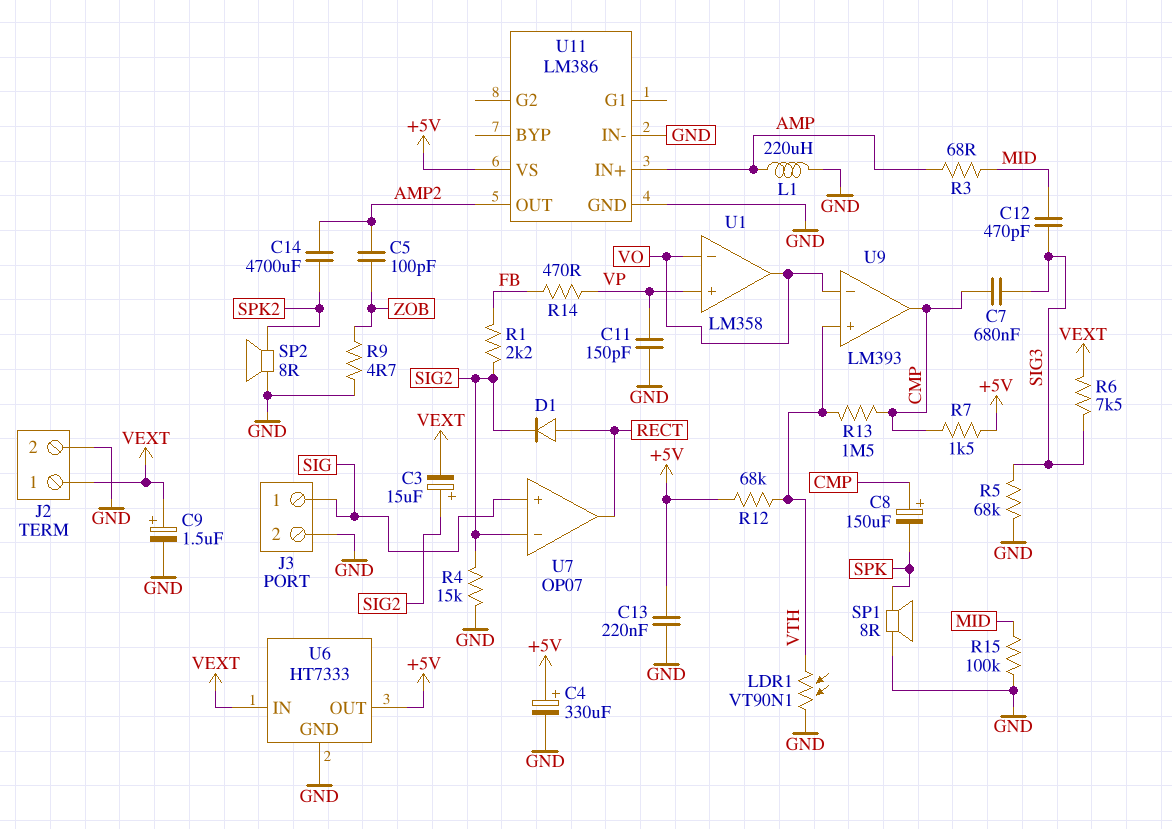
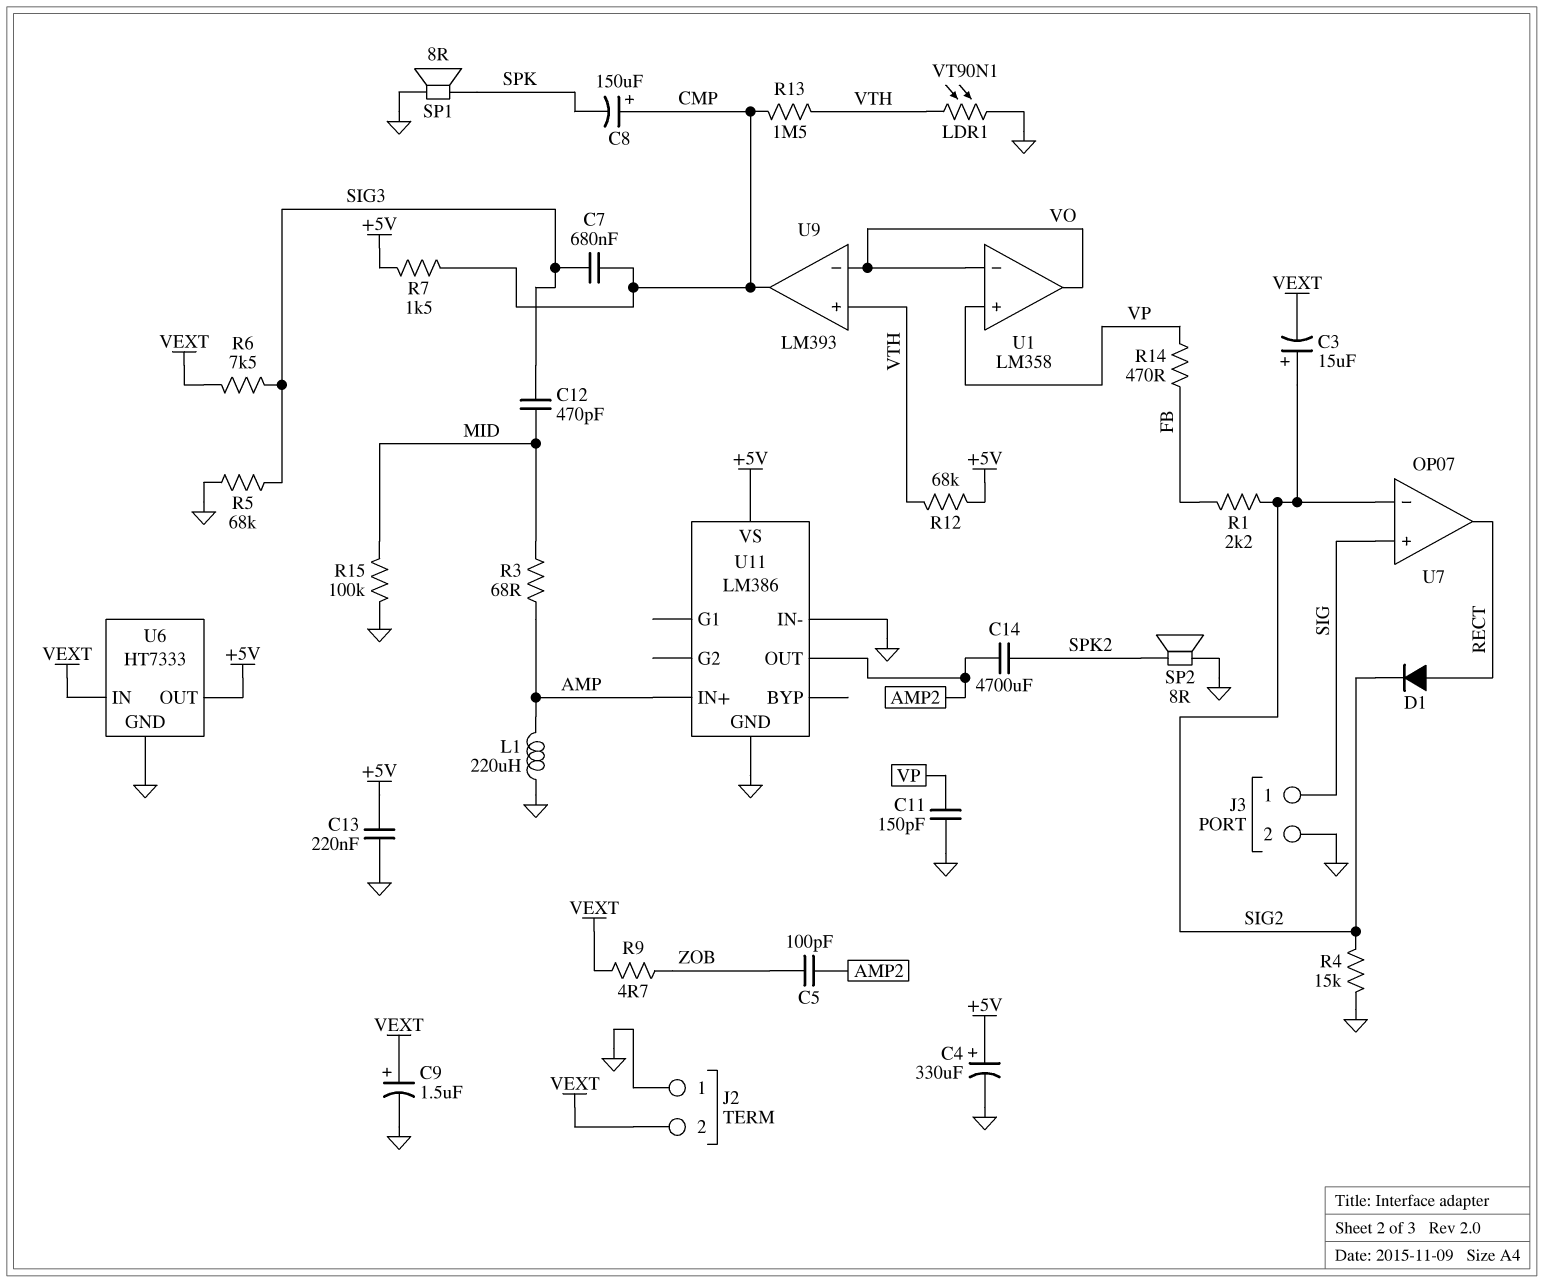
J2 pin 1: VEXT -> GND
J2 pin 2: GND -> VEXT
R9: 4.7 (GND, ZOB) -> 4.7 (VEXT, ZOB)

